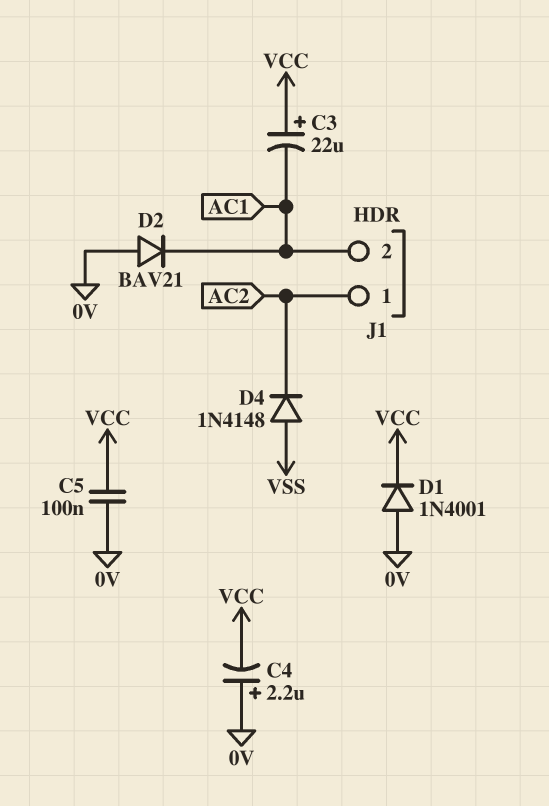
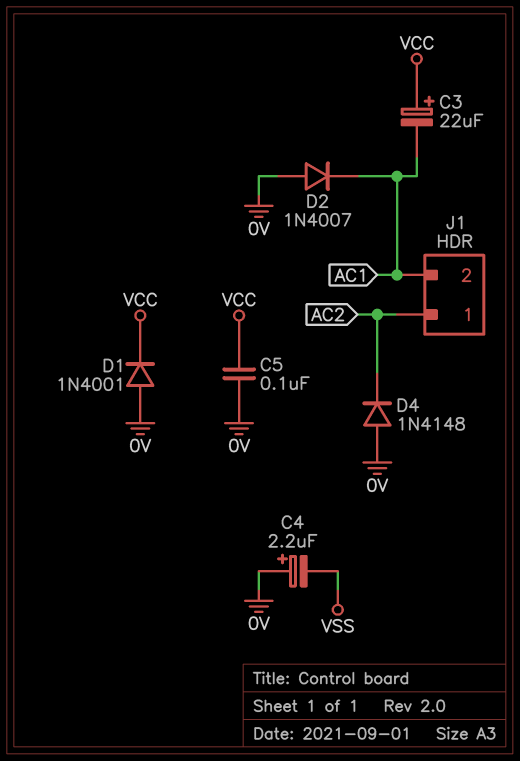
C4: 2.2uF (plus 0V, minus VCC) -> 2.2uF (plus 0V, minus VSS)
D2: diode BAV21 (A 0V, K AC1) -> diode 1N4007 (A 0V, K AC1)
D4: diode 1N4148 (A VSS, K AC2) -> diode 1N4148 (A 0V, K AC2)

